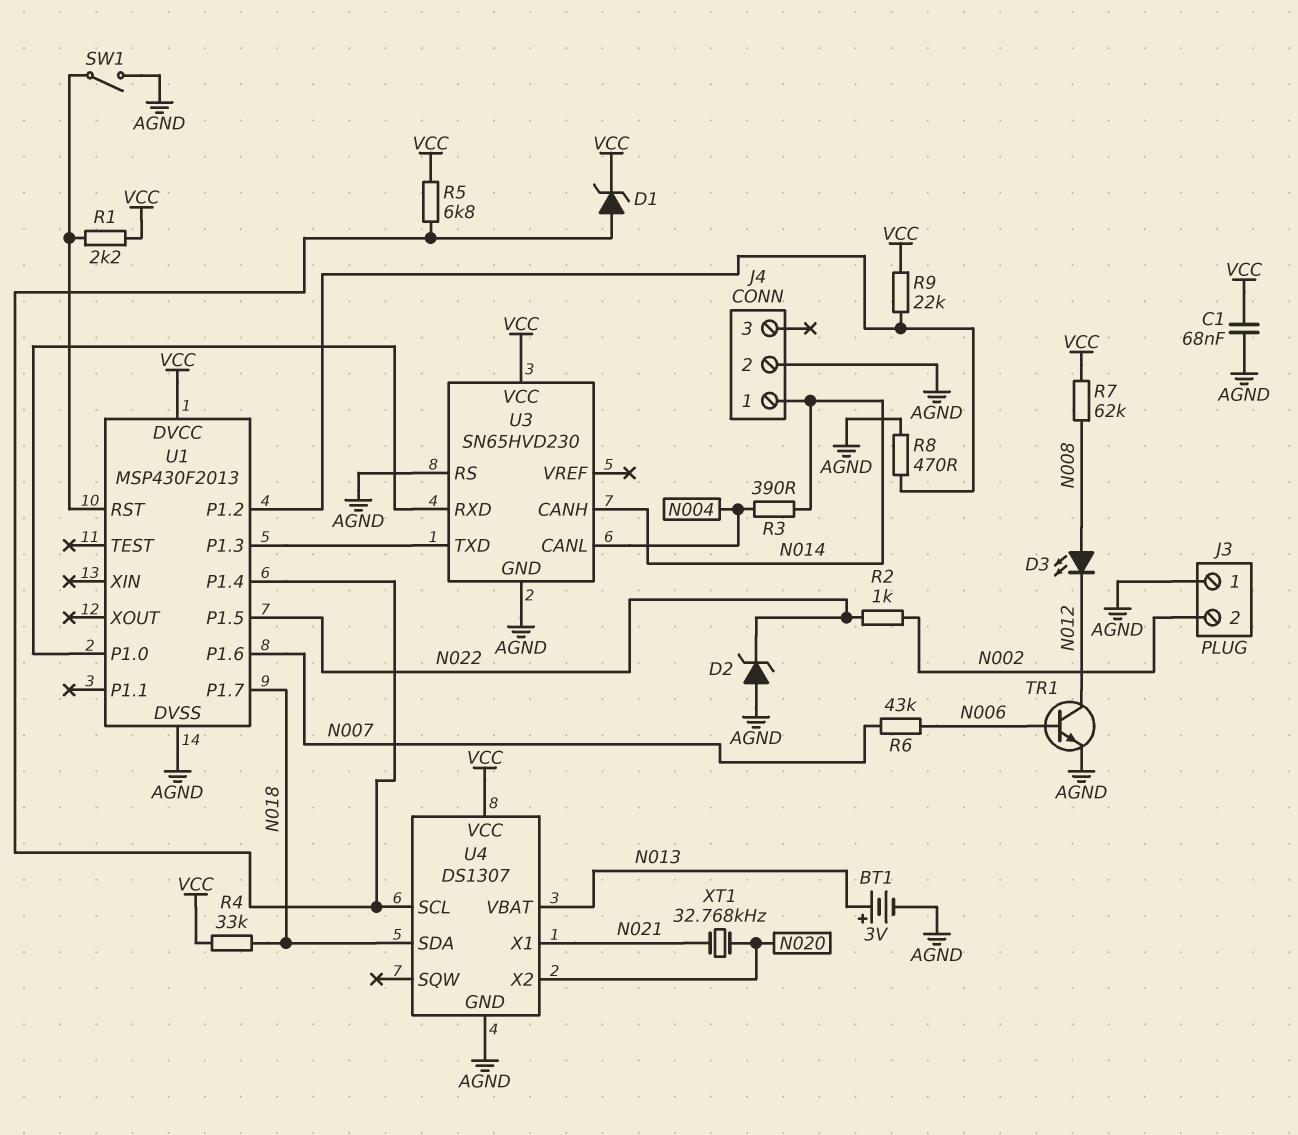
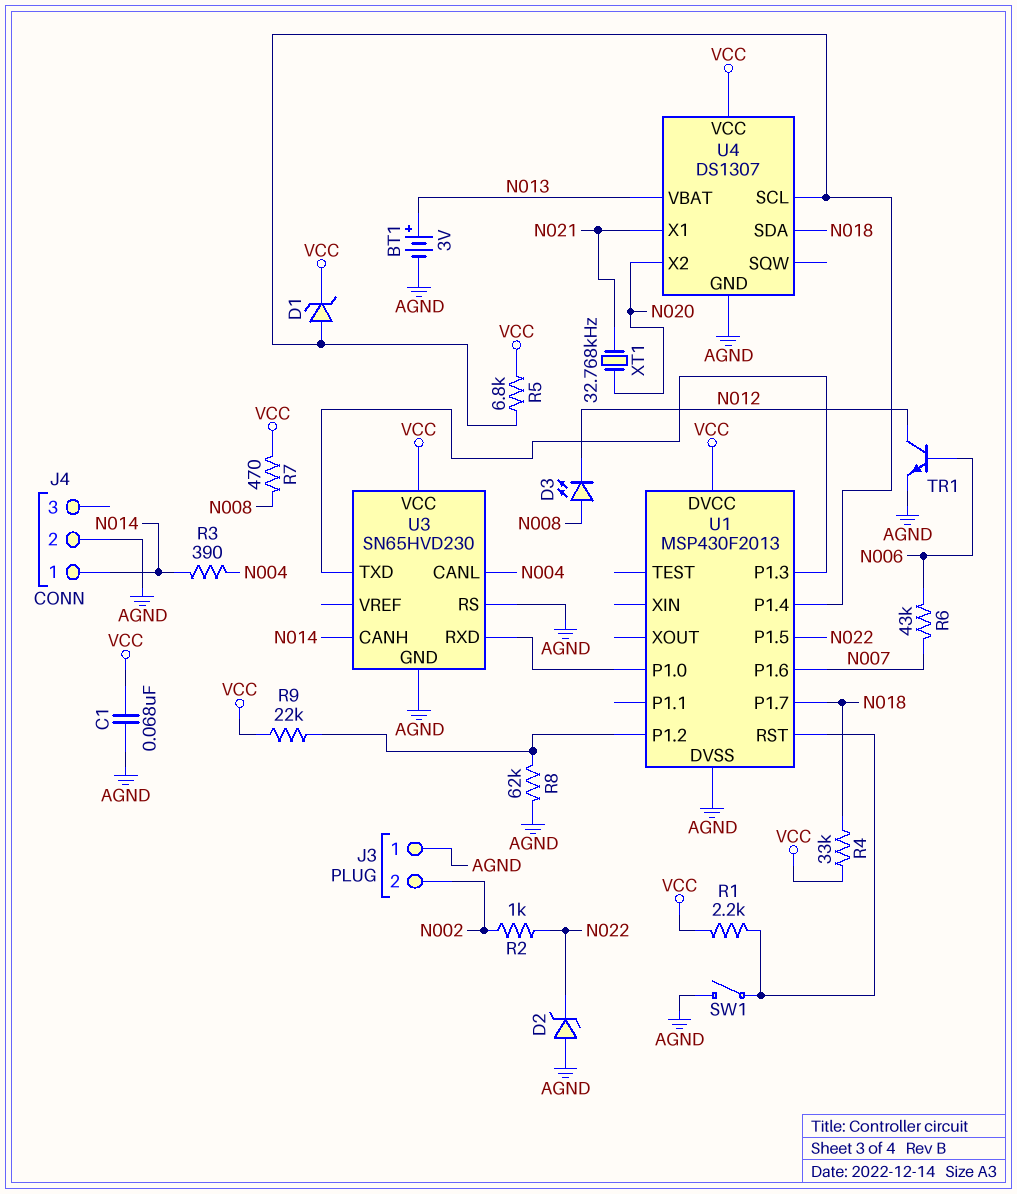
R7: 62k (N008, VCC) -> 470 (N008, VCC)
R8: 470 (AGND, U1/P1.2) -> 62k (AGND, U1/P1.2)

